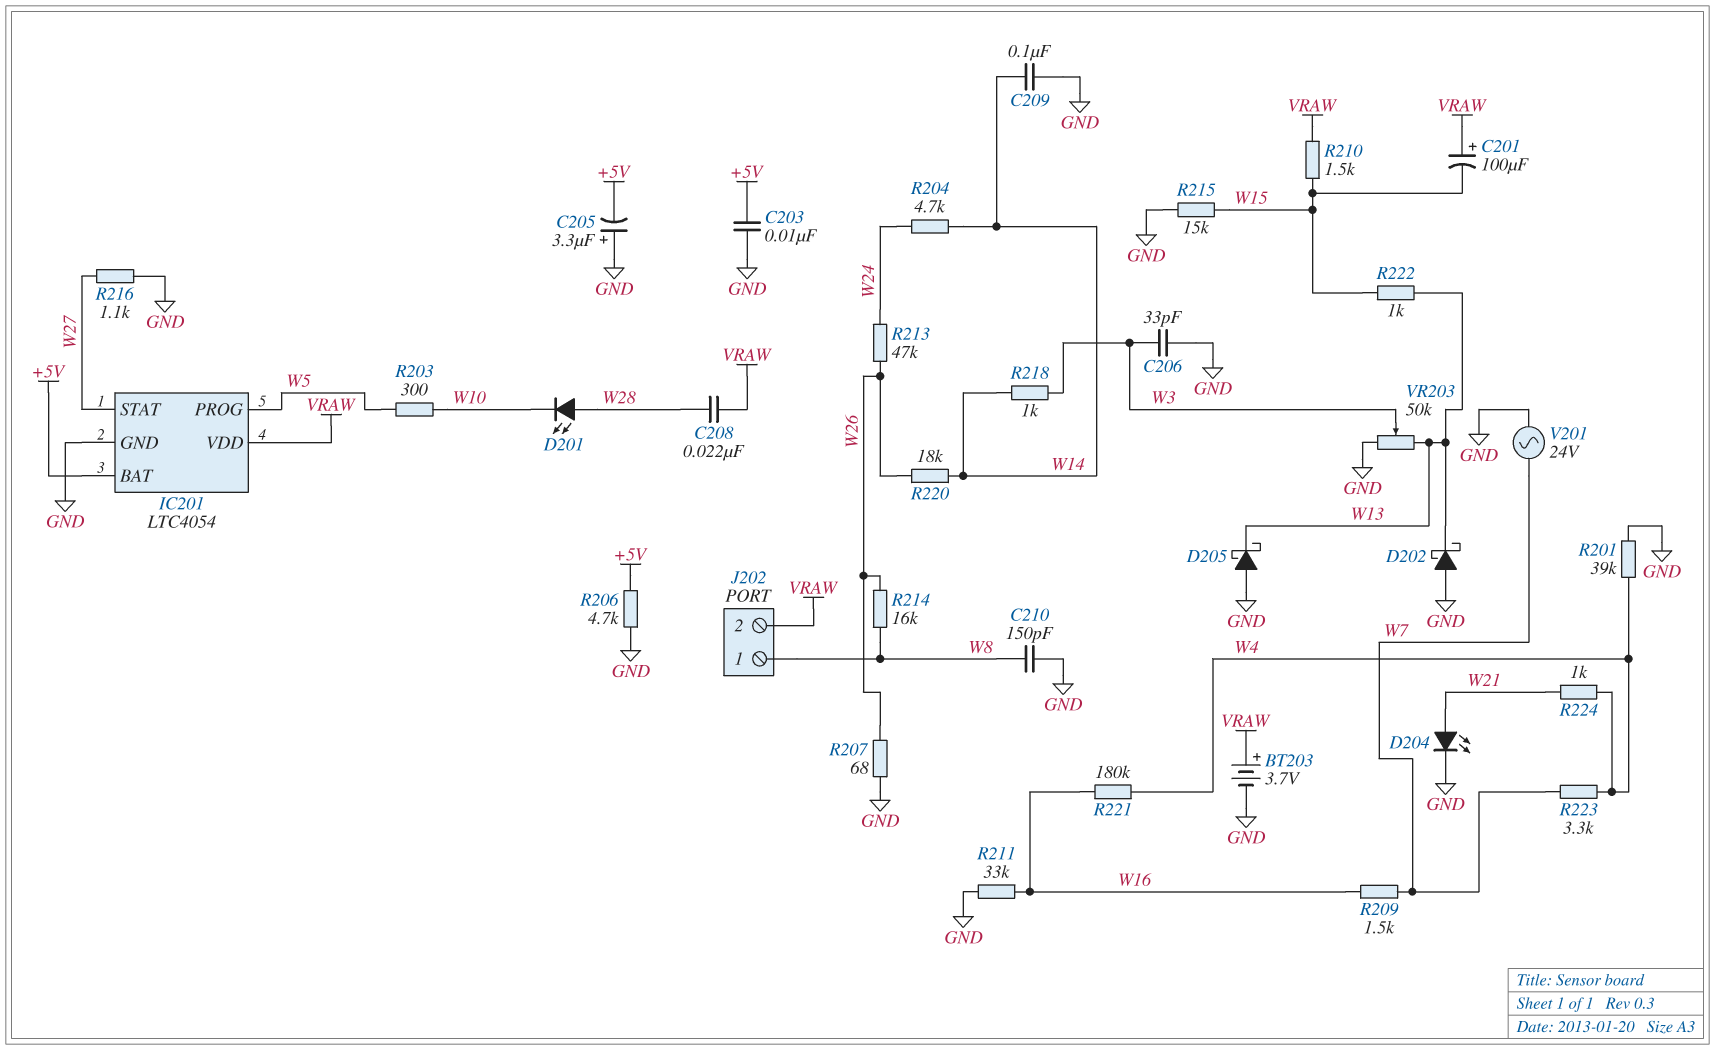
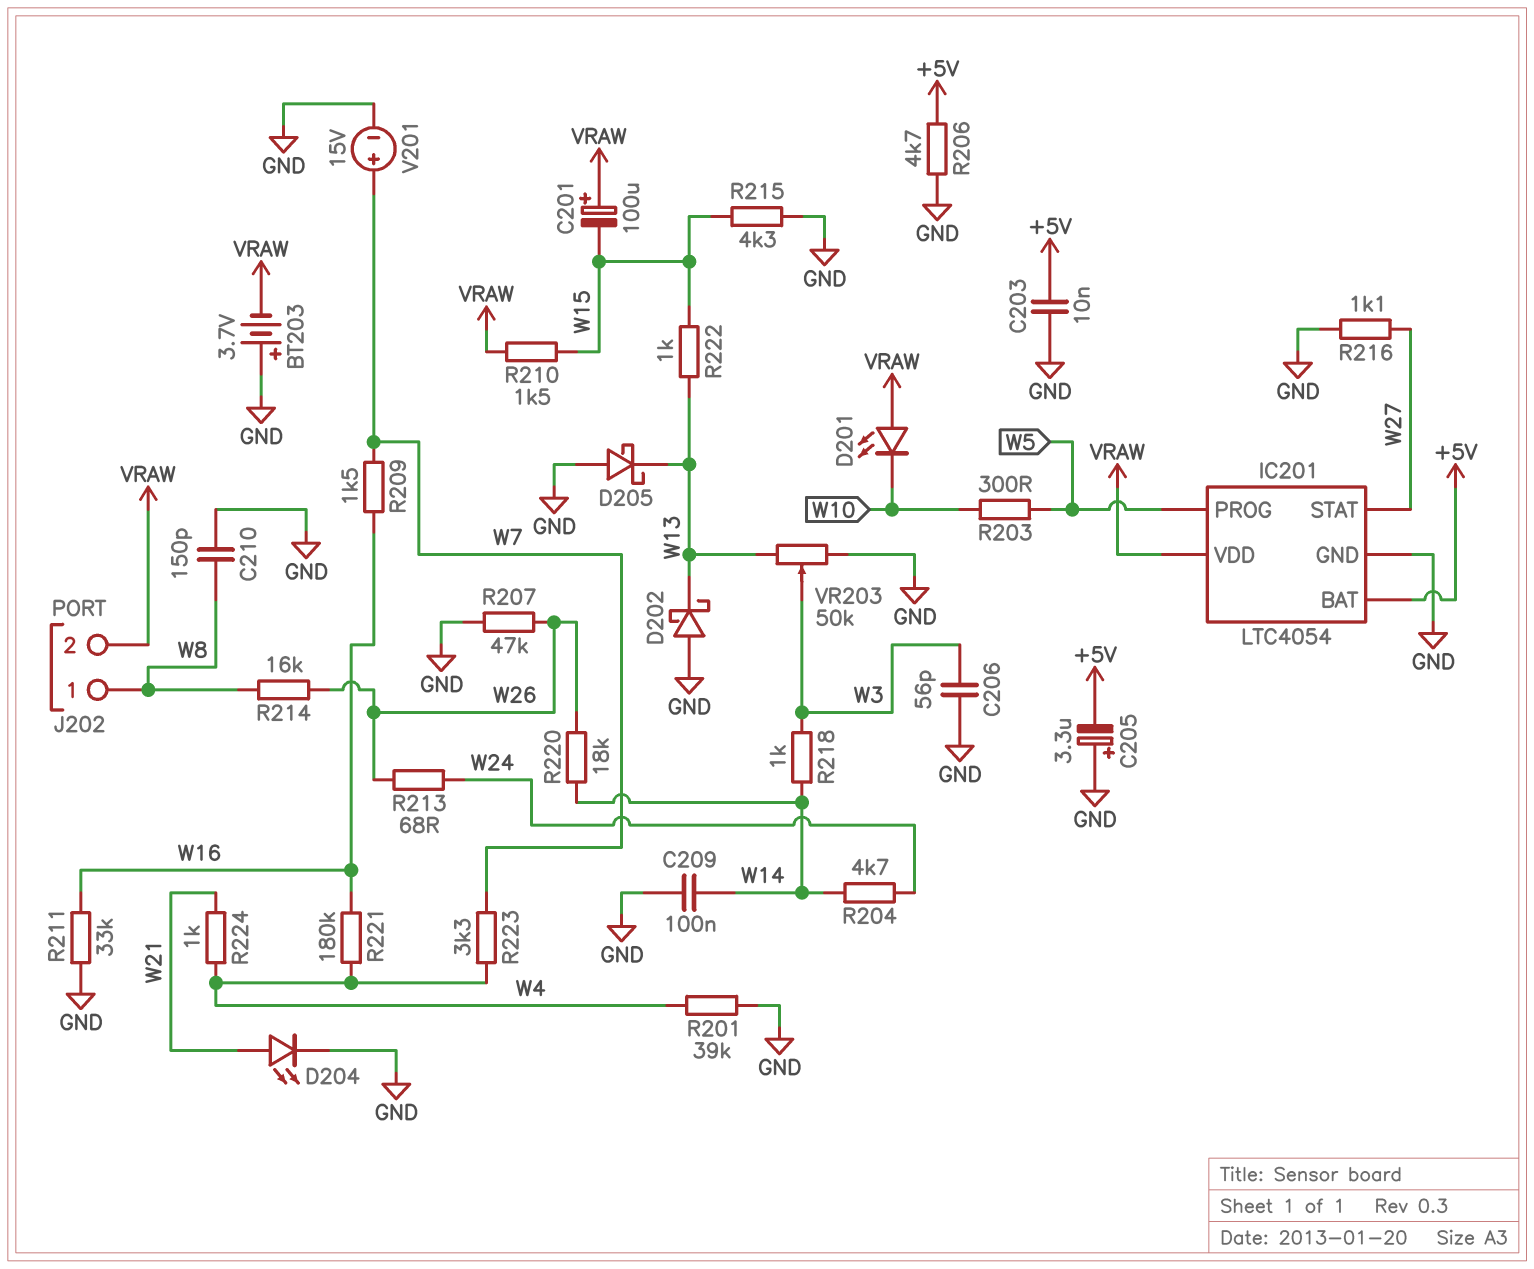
BT203: 3.7V (plus VRAW, minus GND) -> 3.7V (plus GND, minus VRAW)
C206: 33pF (GND, W3) -> 56pF (GND, W3)
C208: 22nF (VRAW, W28) -> none
D201: LED (A W28, K W10) -> LED (A VRAW, K W10)
R207: 68 (GND, W26) -> 47k (GND, W26)
R213: 47k (W24, W26) -> 68 (W24, W26)
R215: 15k (GND, W15) -> 4.3k (GND, W15)
V201: AC 24V (GND, W7) -> 15V (plus W7, minus GND)

